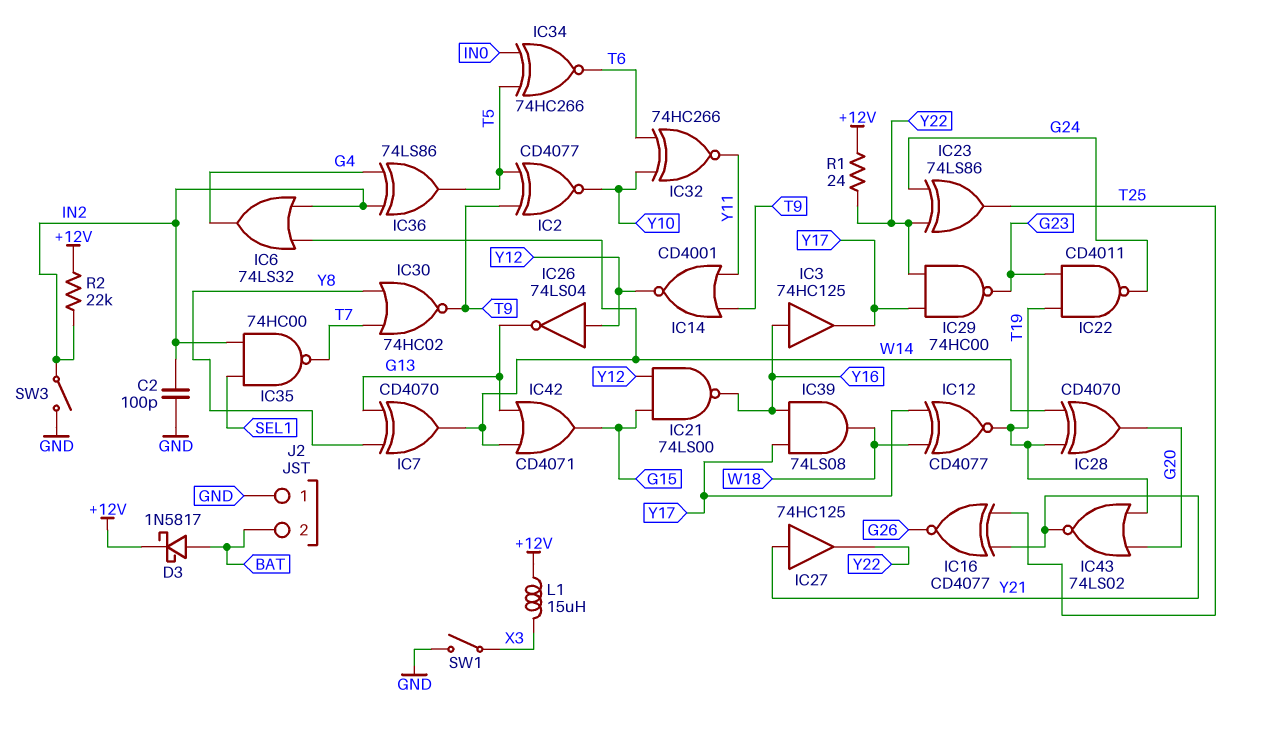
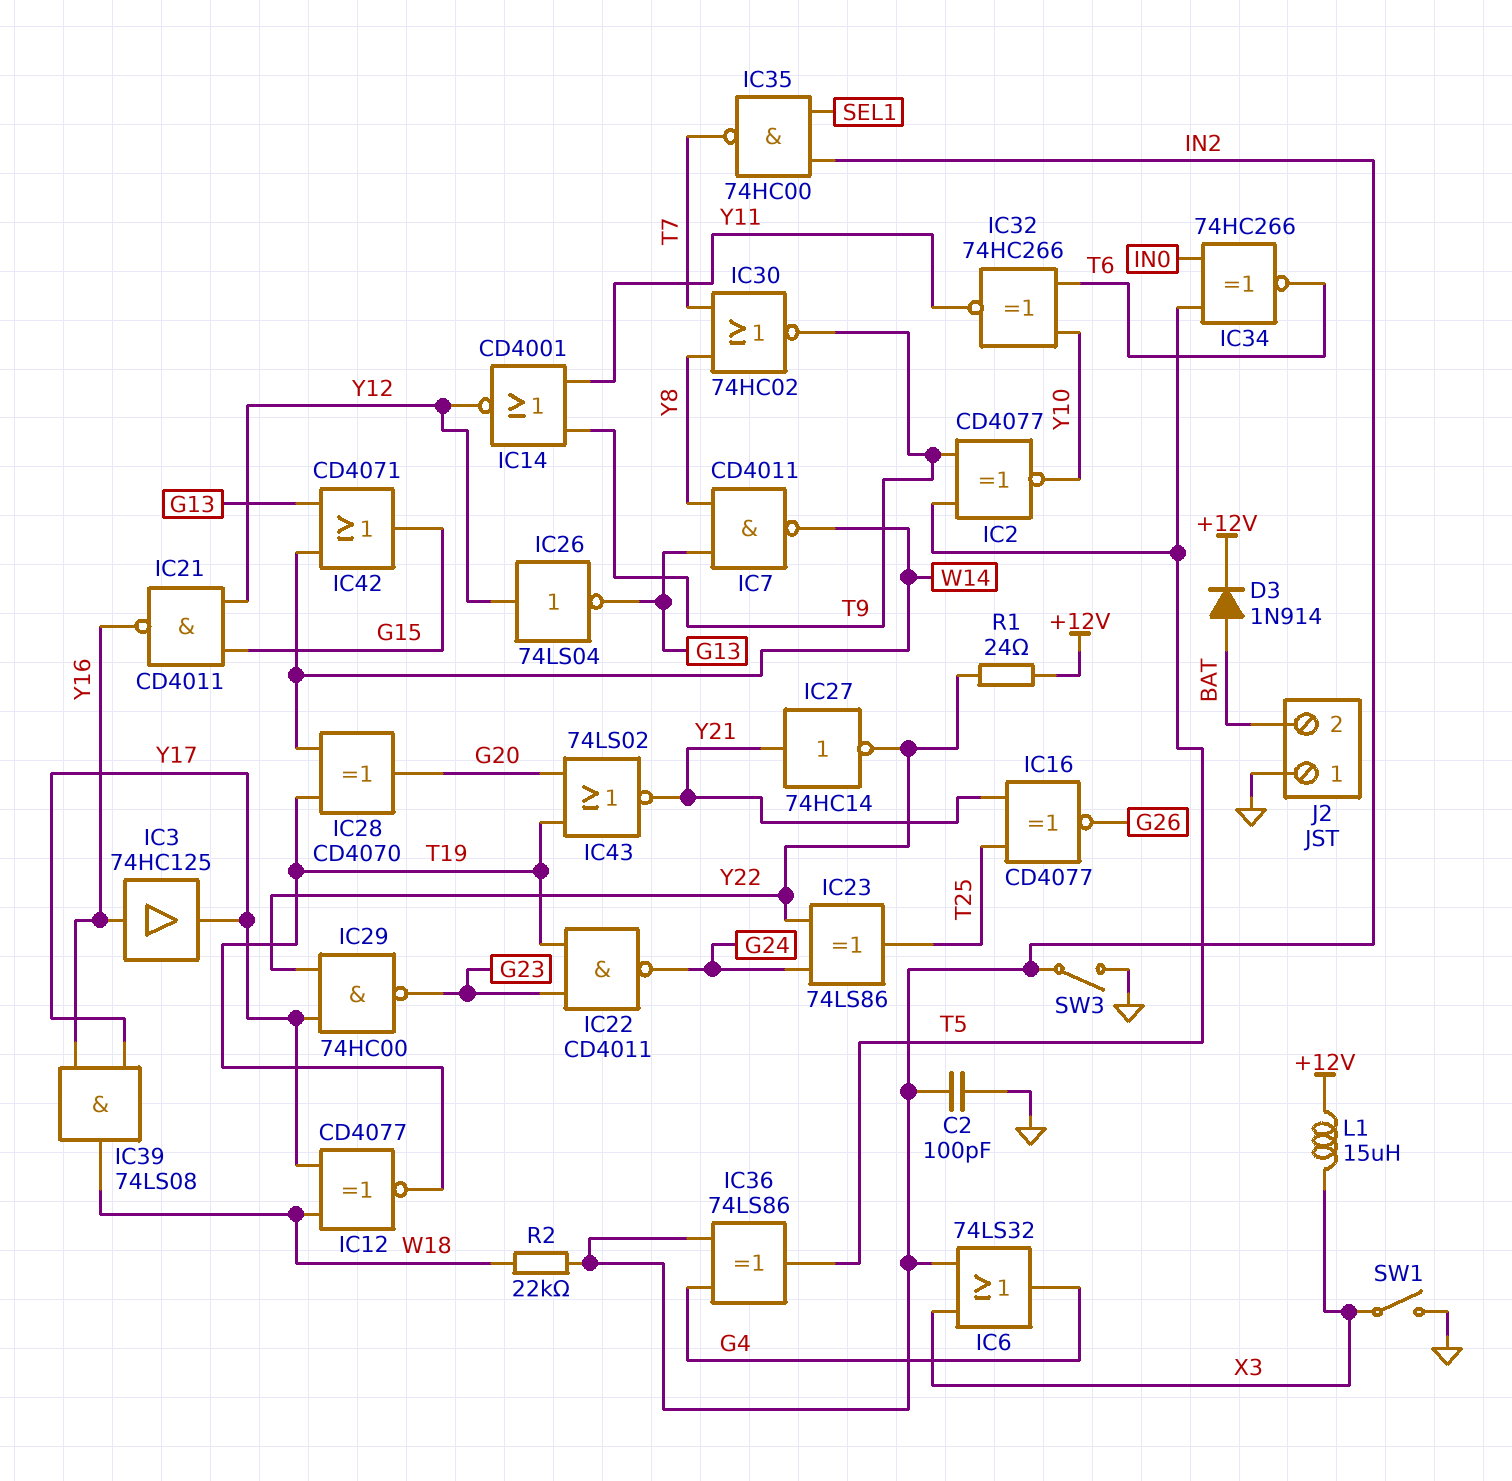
D3: schottky 1N5817 (A BAT, K +12V) -> diode 1N914 (A BAT, K +12V)
IC6: OR 74LS32 (in IN2, in W14, out G4) -> OR 74LS32 (in IN2, in X3, out G4)
IC7: XOR CD4070 (in G13, in Y8, out W14) -> NAND CD4011 (in G13, in Y8, out W14)
IC21: NAND 74LS00 (in G15, in Y12, out Y16) -> NAND CD4011 (in G15, in Y12, out Y16)
IC27: buffer 74HC125 (in Y21, out Y22) -> NOT 74HC14 (in Y21, out Y22)
R2: 22k (+12V, IN2) -> 22k (IN2, W18)

